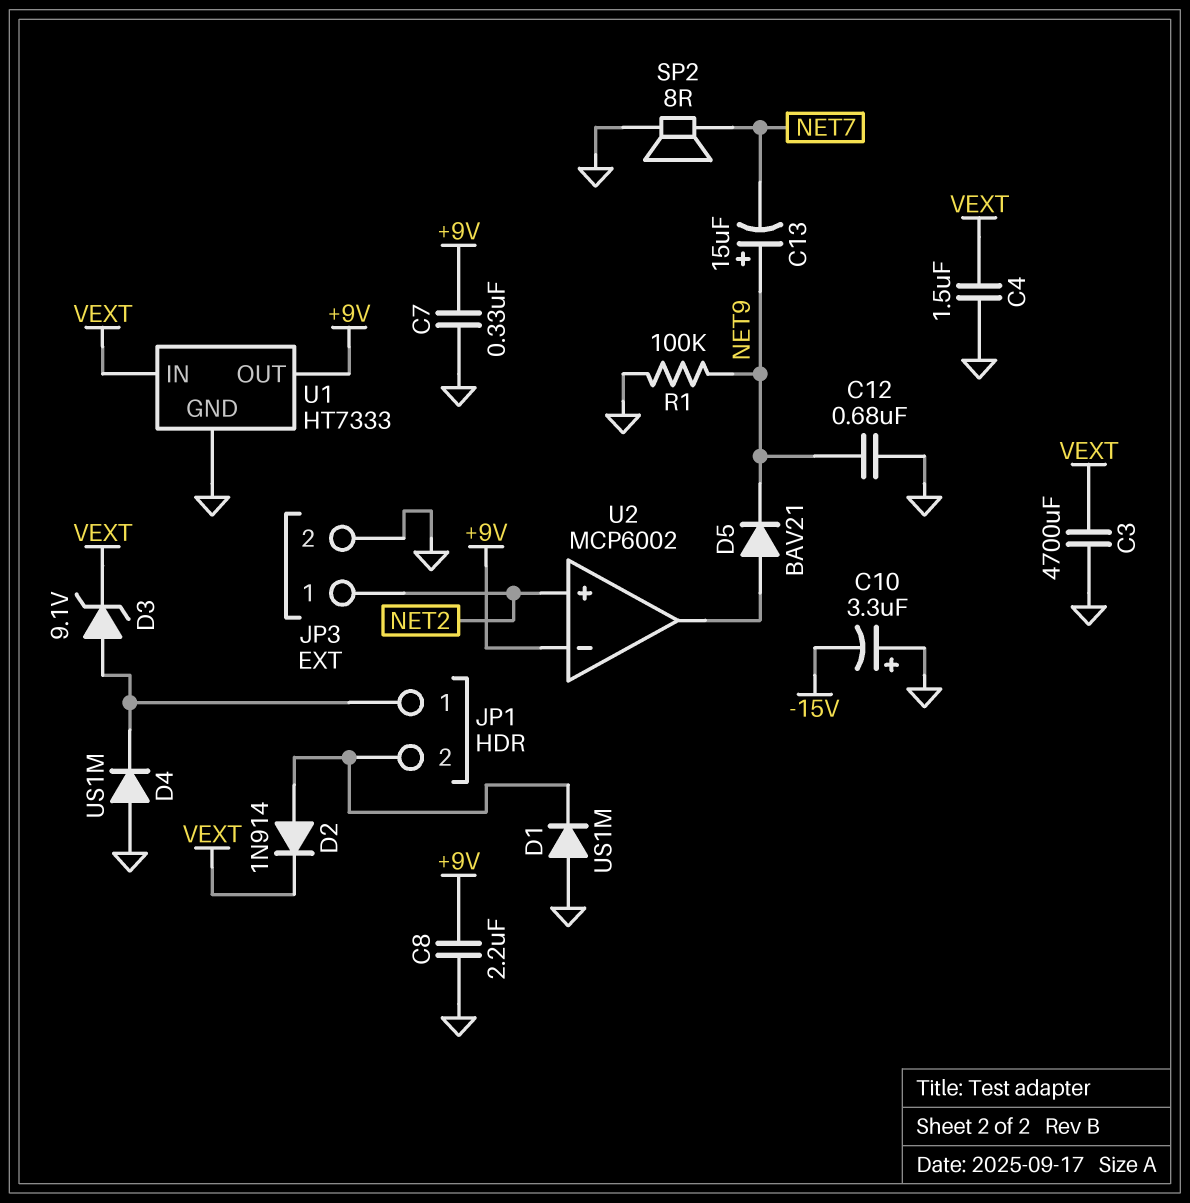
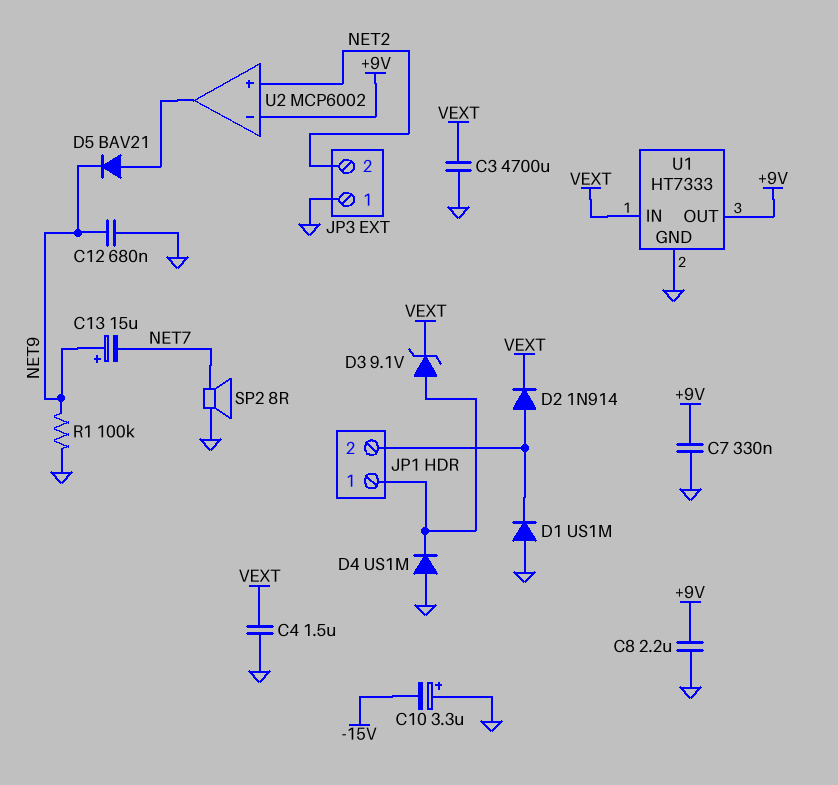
JP3 pin 1: NET2 -> GND
JP3 pin 2: GND -> NET2

